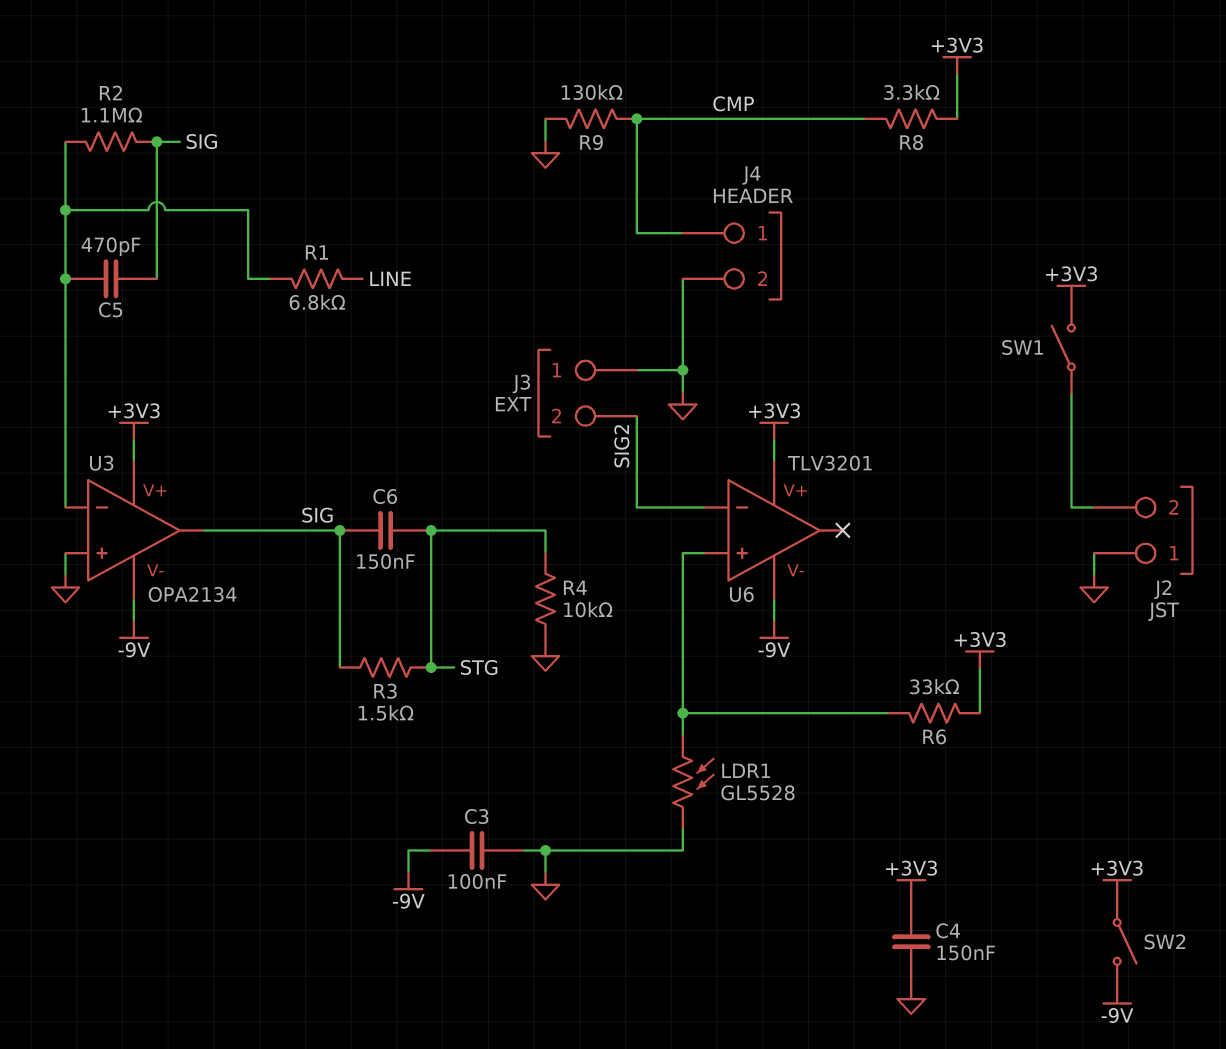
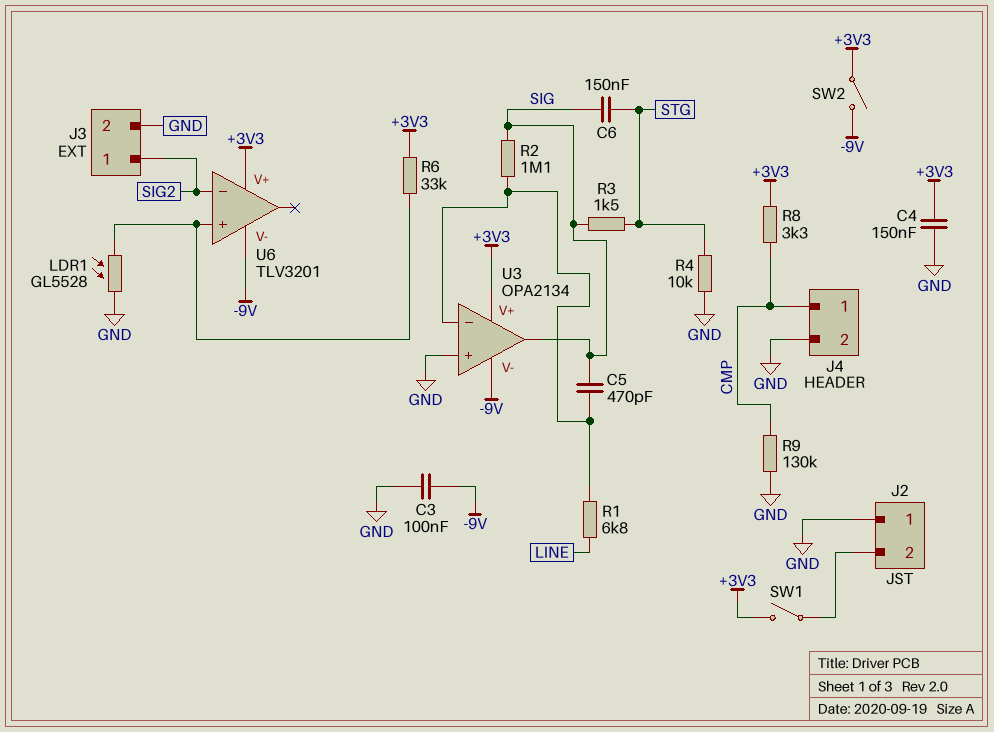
J3 pin 1: GND -> SIG2
J3 pin 2: SIG2 -> GND

